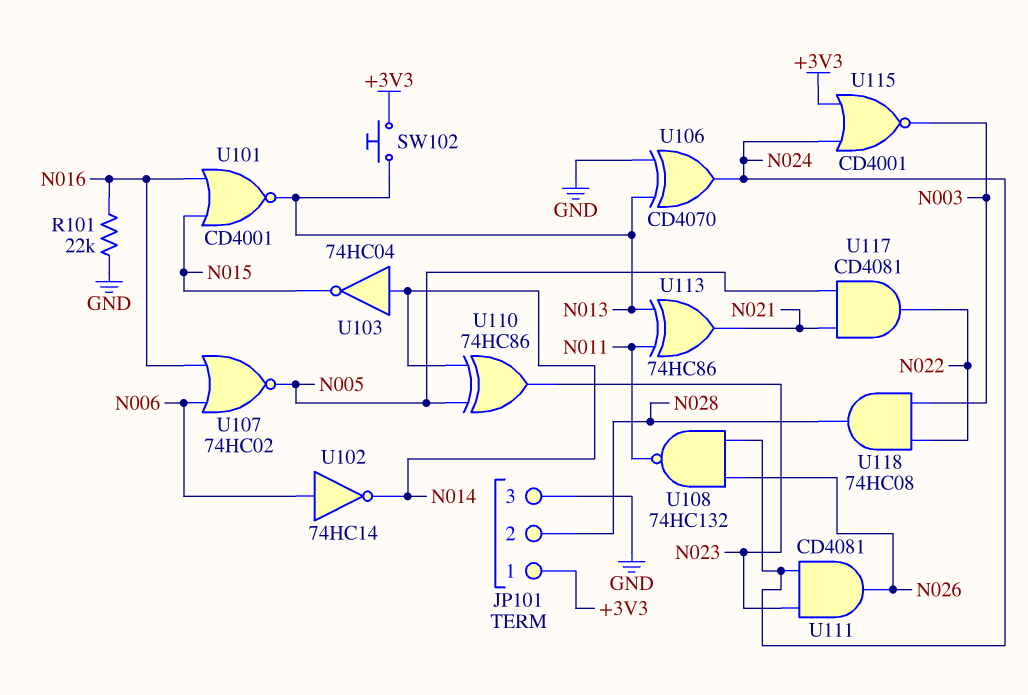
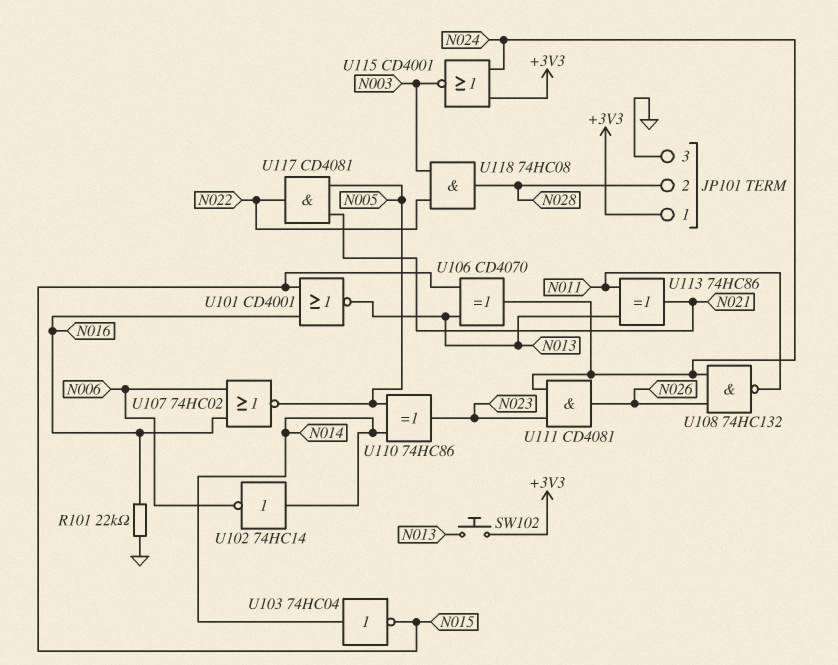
U102: NOT 74HC14 (in N006, out N014) -> NOT 74HC14 (in N014, out N006)
U106: XOR CD4070 (in GND, in N013, out N024) -> XOR CD4070 (in N013, in N015, out N024)

